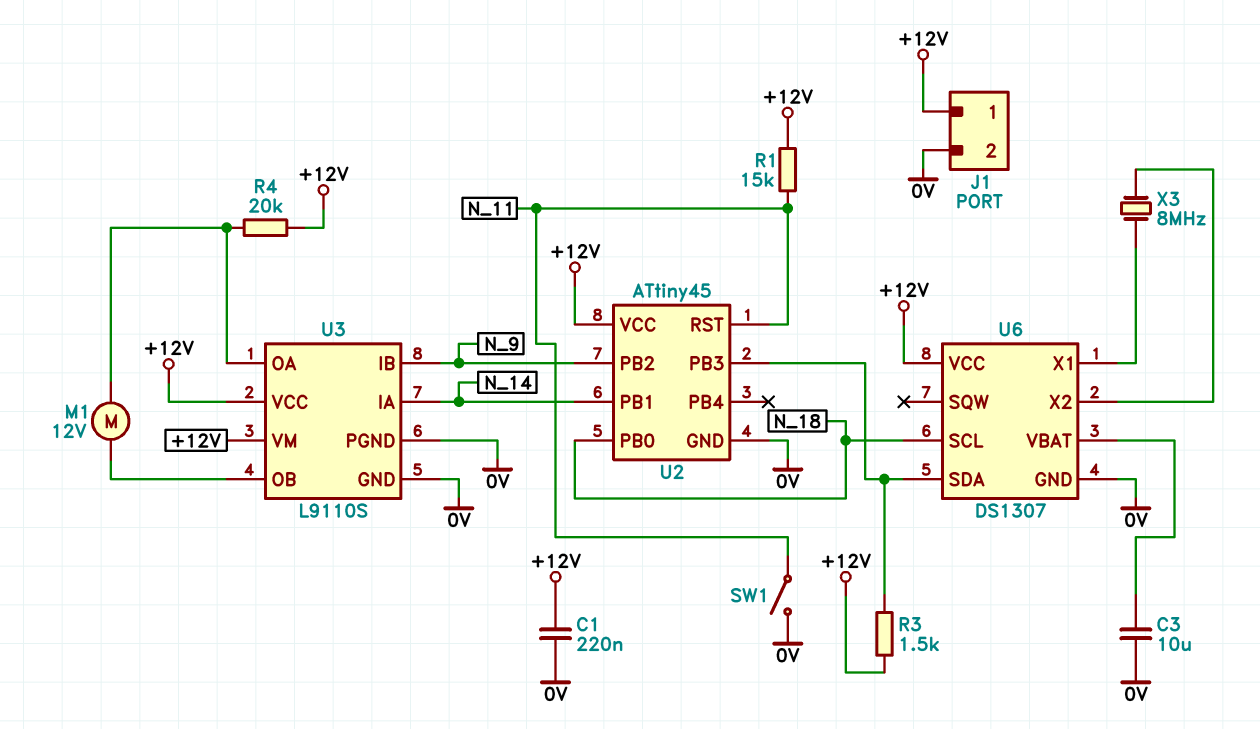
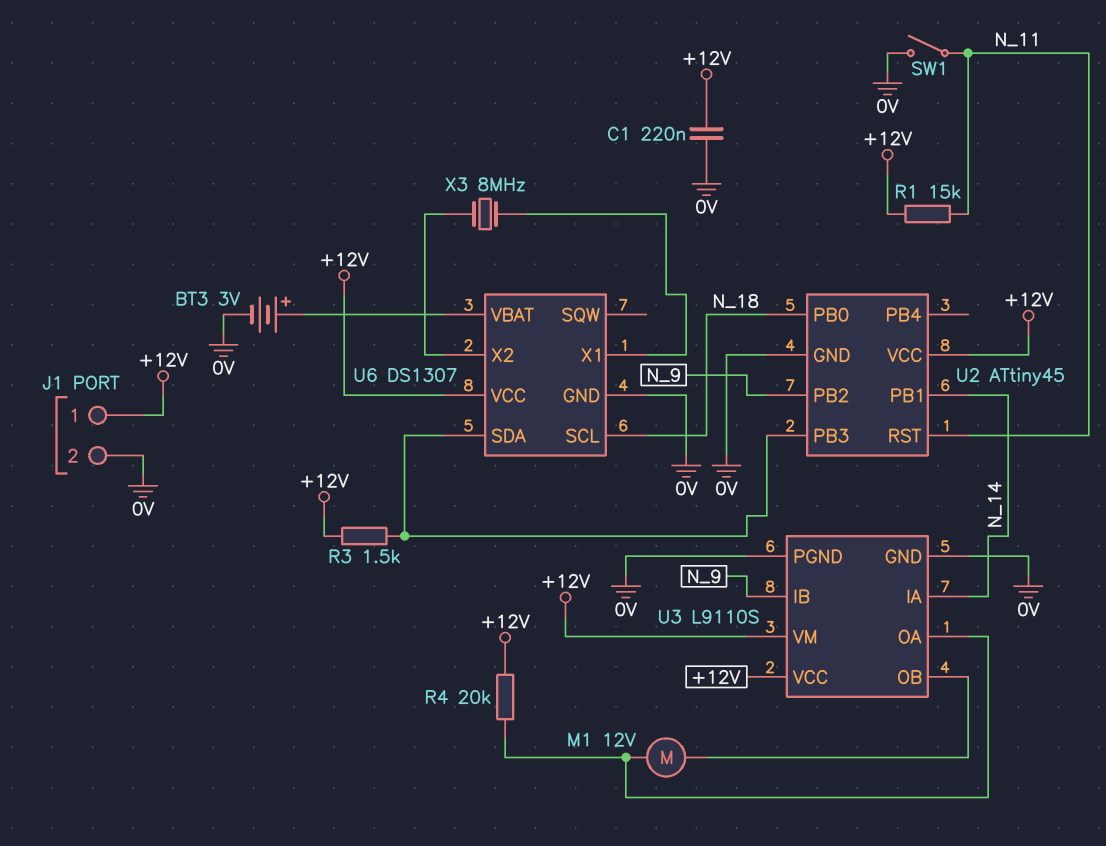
BT3: none -> 3V (plus U6/VBAT, minus 0V)
C3: 10uF (0V, U6/VBAT) -> none

